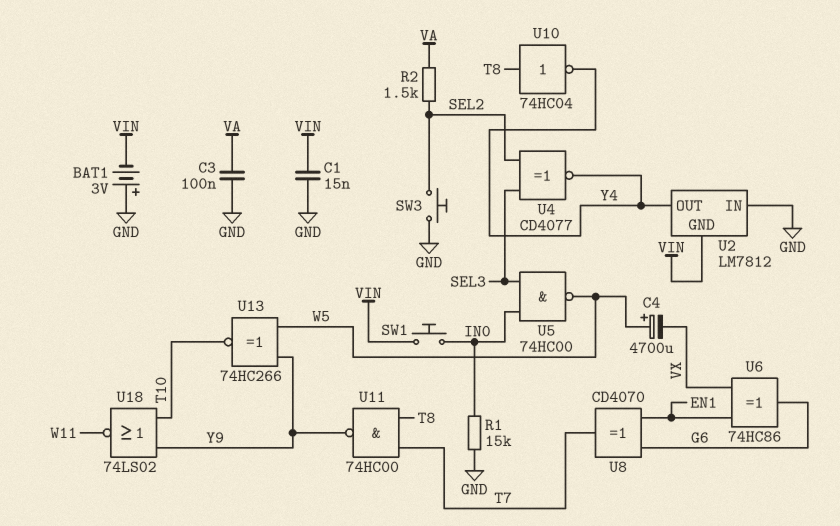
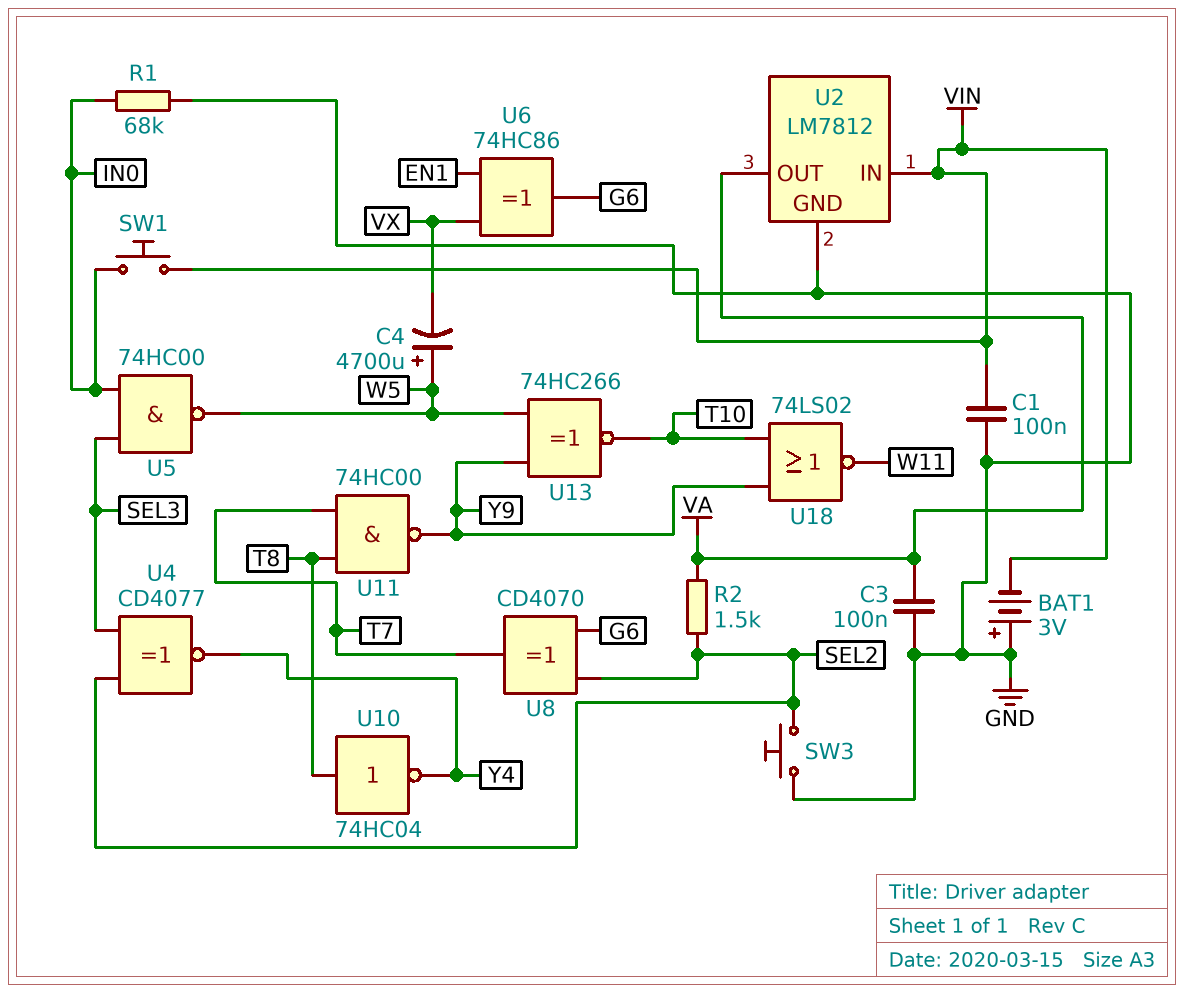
C1: 15nF (GND, VIN) -> 100nF (GND, VIN)
R1: 15k (GND, IN0) -> 68k (GND, IN0)
U2 pin GND: VIN -> GND
U2 pin IN: GND -> VIN
U2 pin OUT: Y4 -> VA
U8: XOR CD4070 (in EN1, in G6, out T7) -> XOR CD4070 (in G6, in SEL2, out T7)

